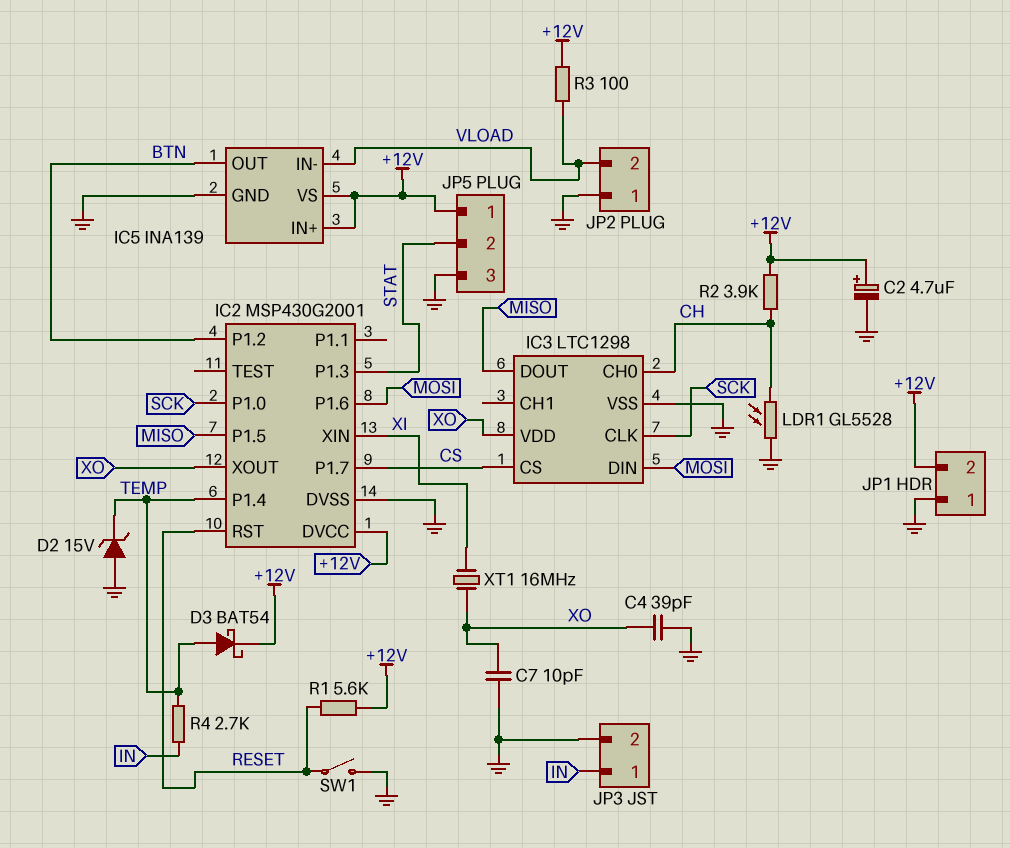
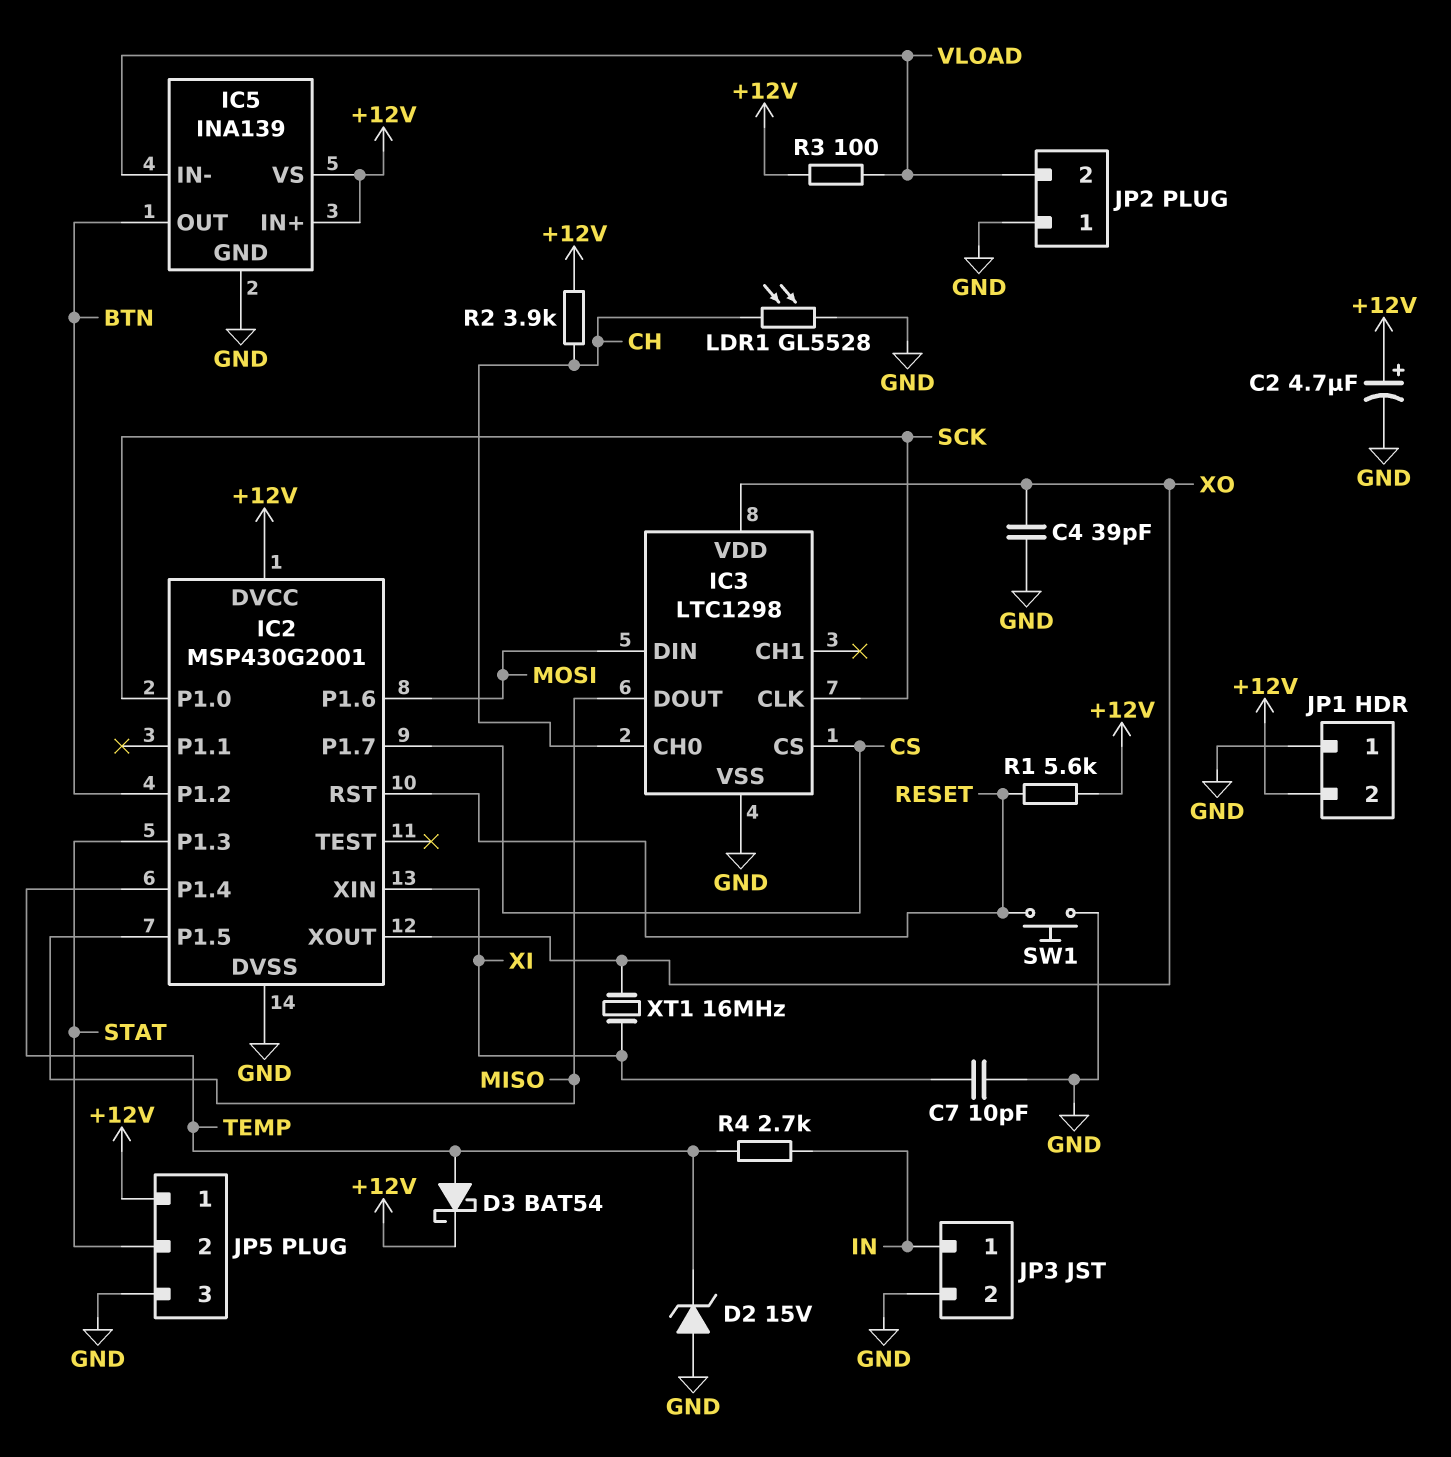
C7: 10pF (GND, XO) -> 10pF (GND, XI)
SW1: switch (GND, RESET) -> button (GND, RESET)

